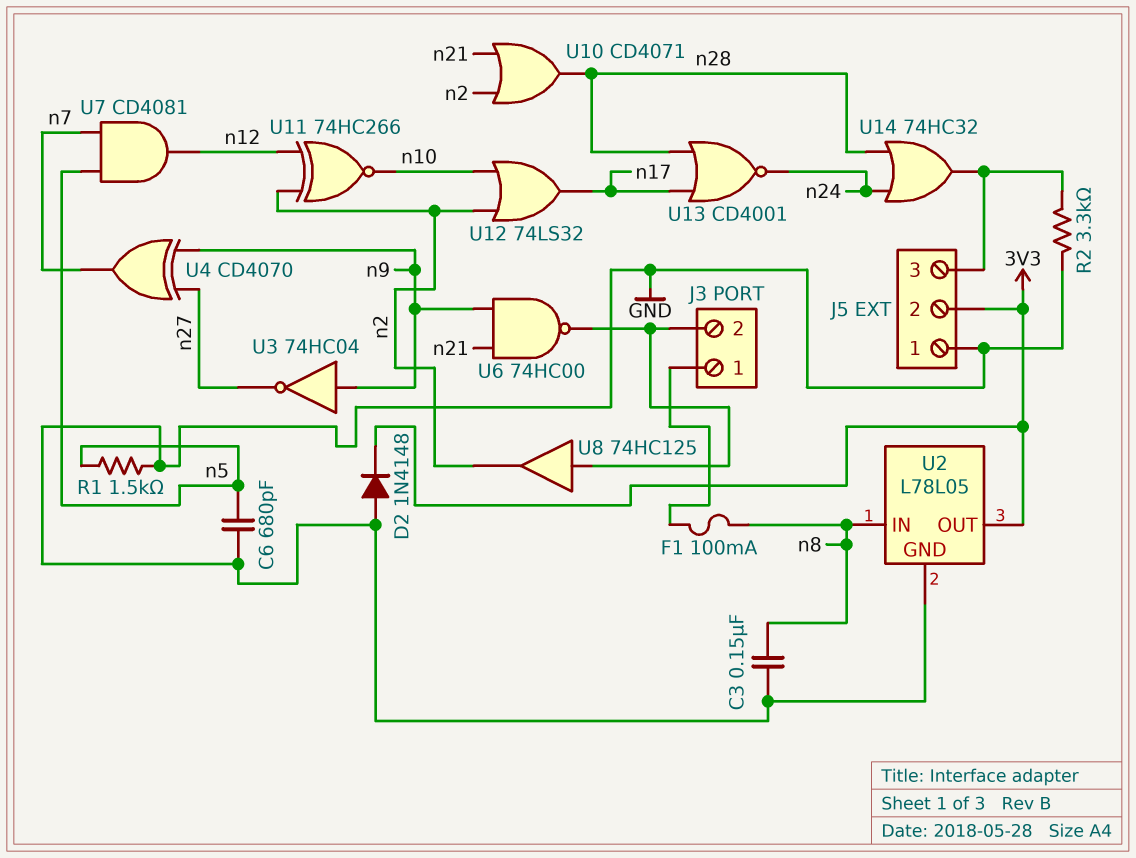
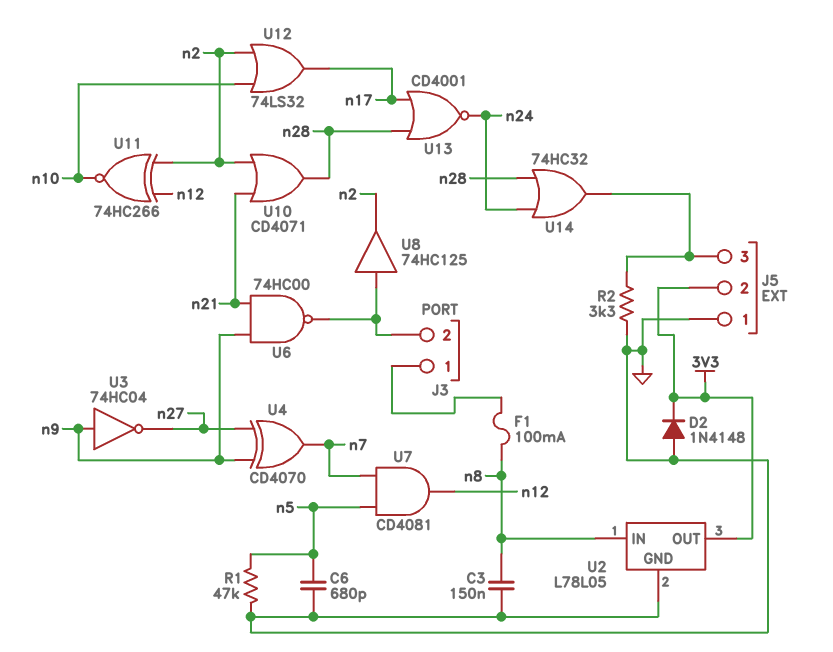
R1: 1.5k (GND, n5) -> 47k (GND, n5)

